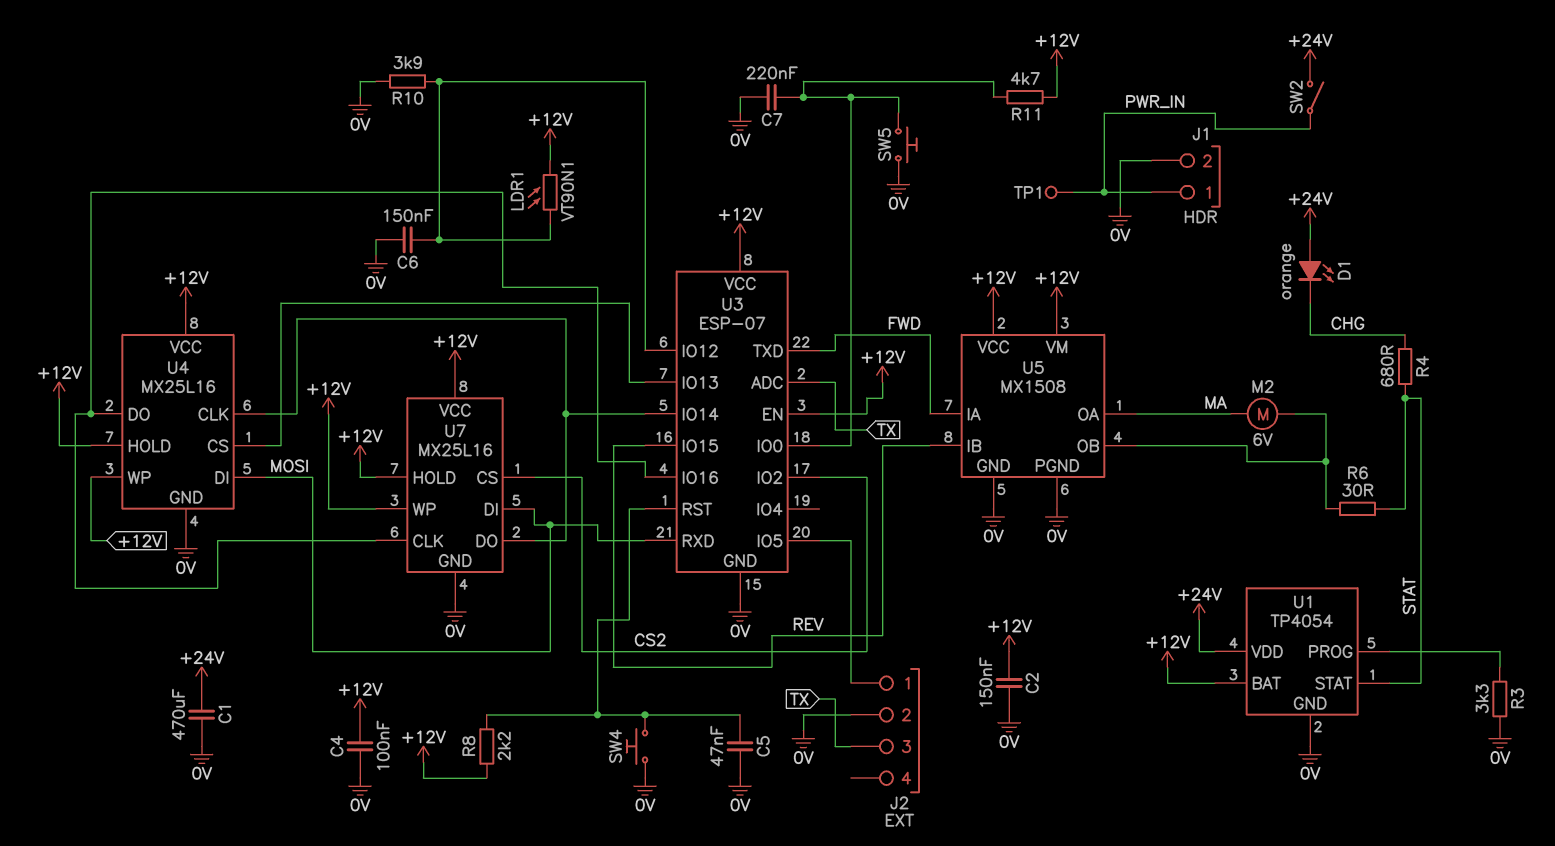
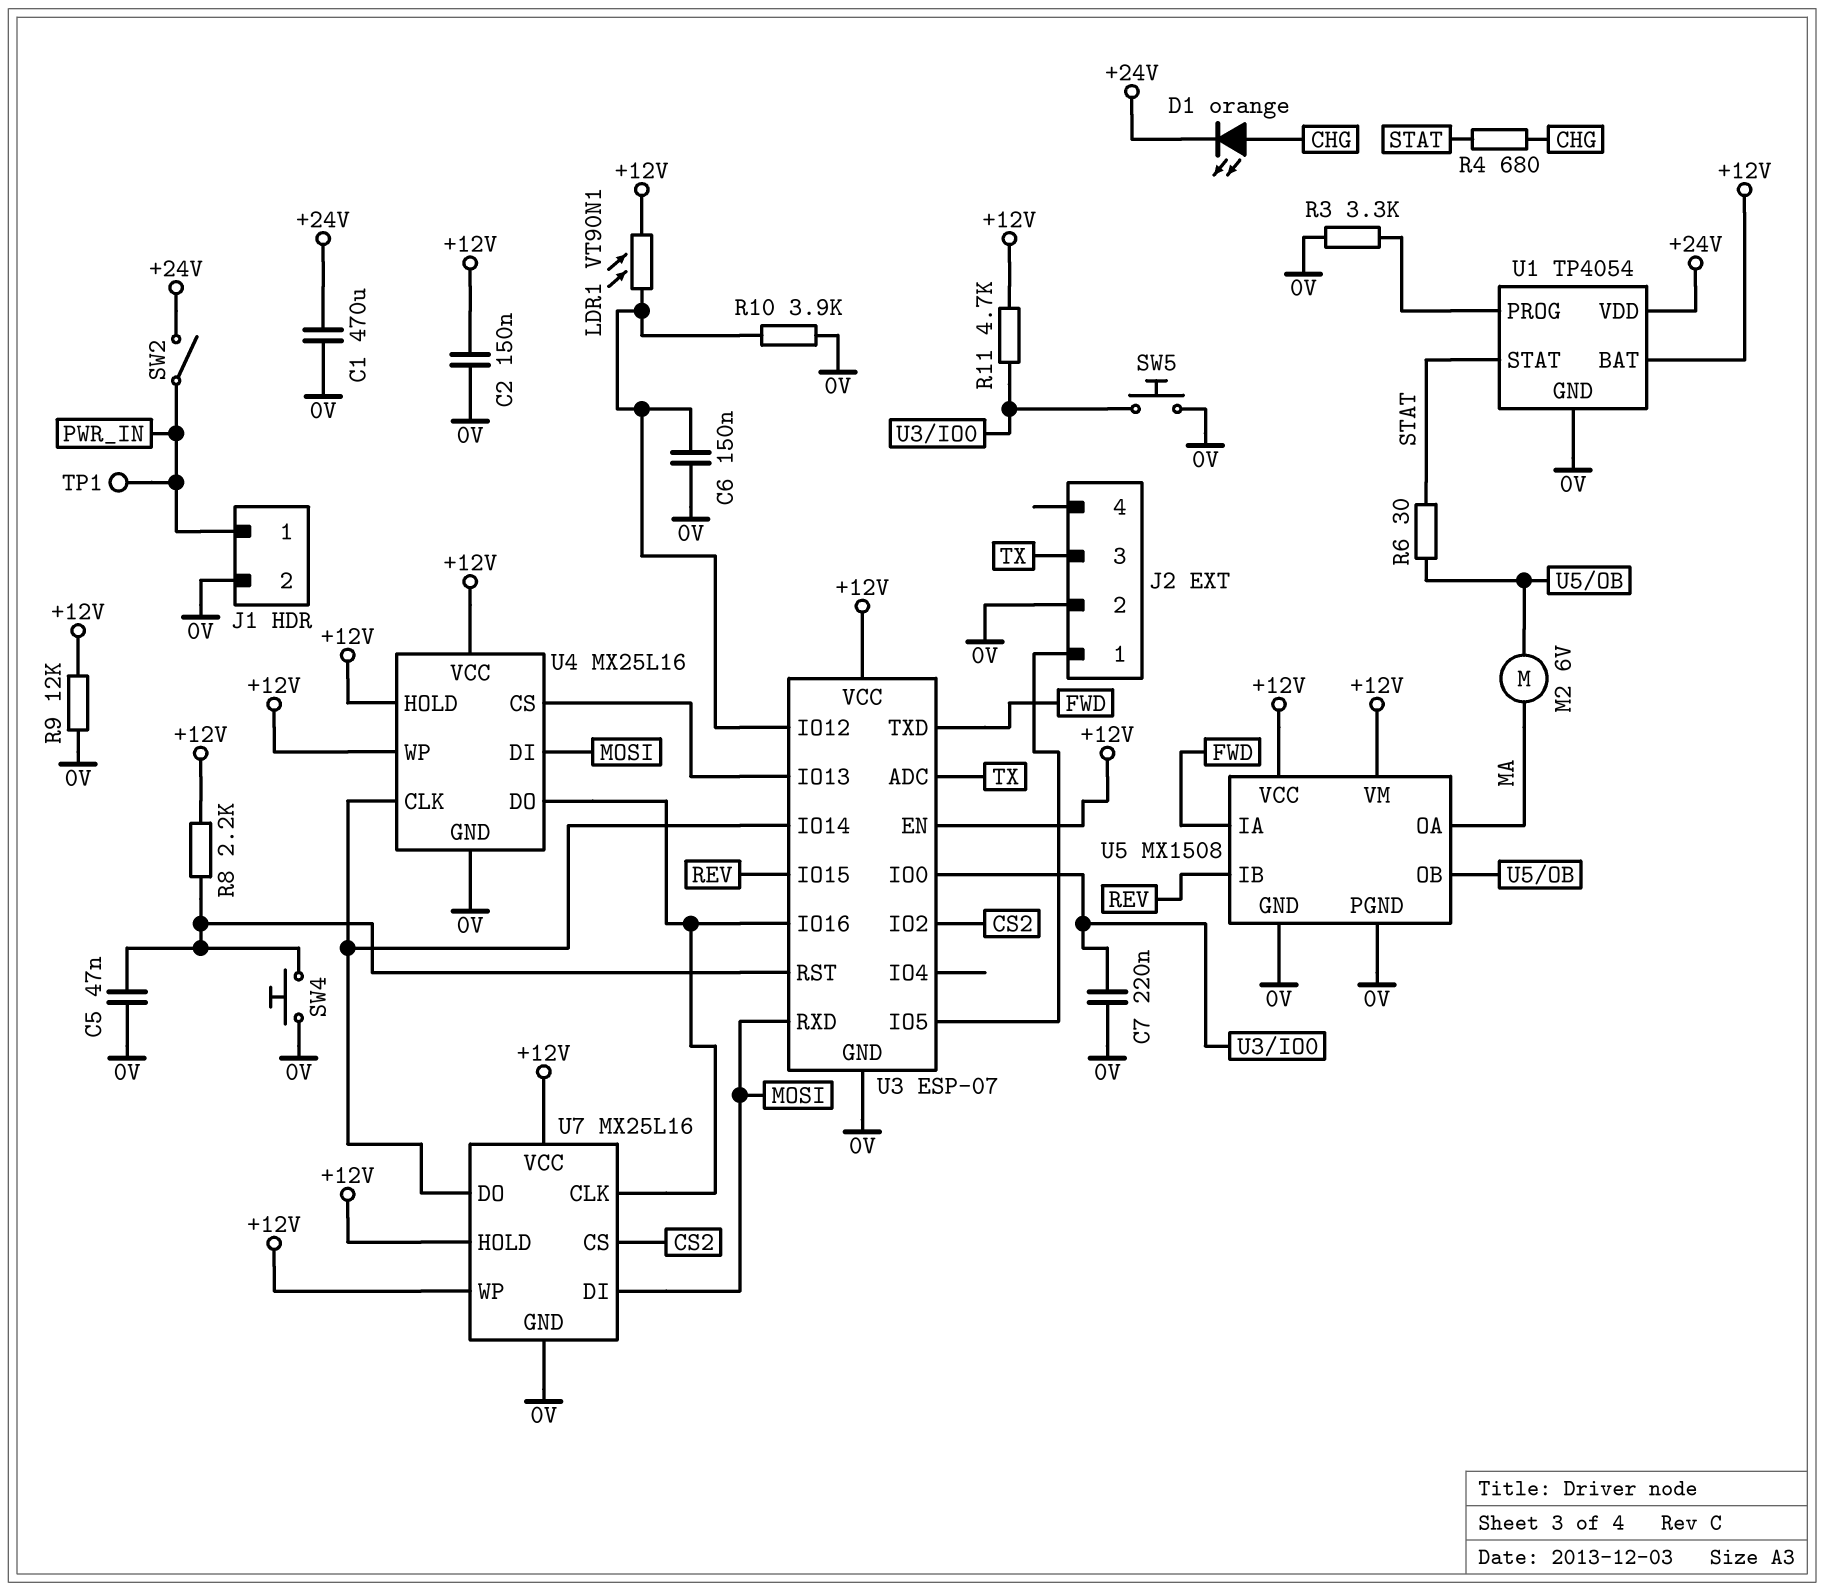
C4: 100nF (+12V, 0V) -> none
D1: LED orange (A +24V, K CHG) -> LED orange (A CHG, K +24V)
R9: none -> 12k (+12V, 0V)

